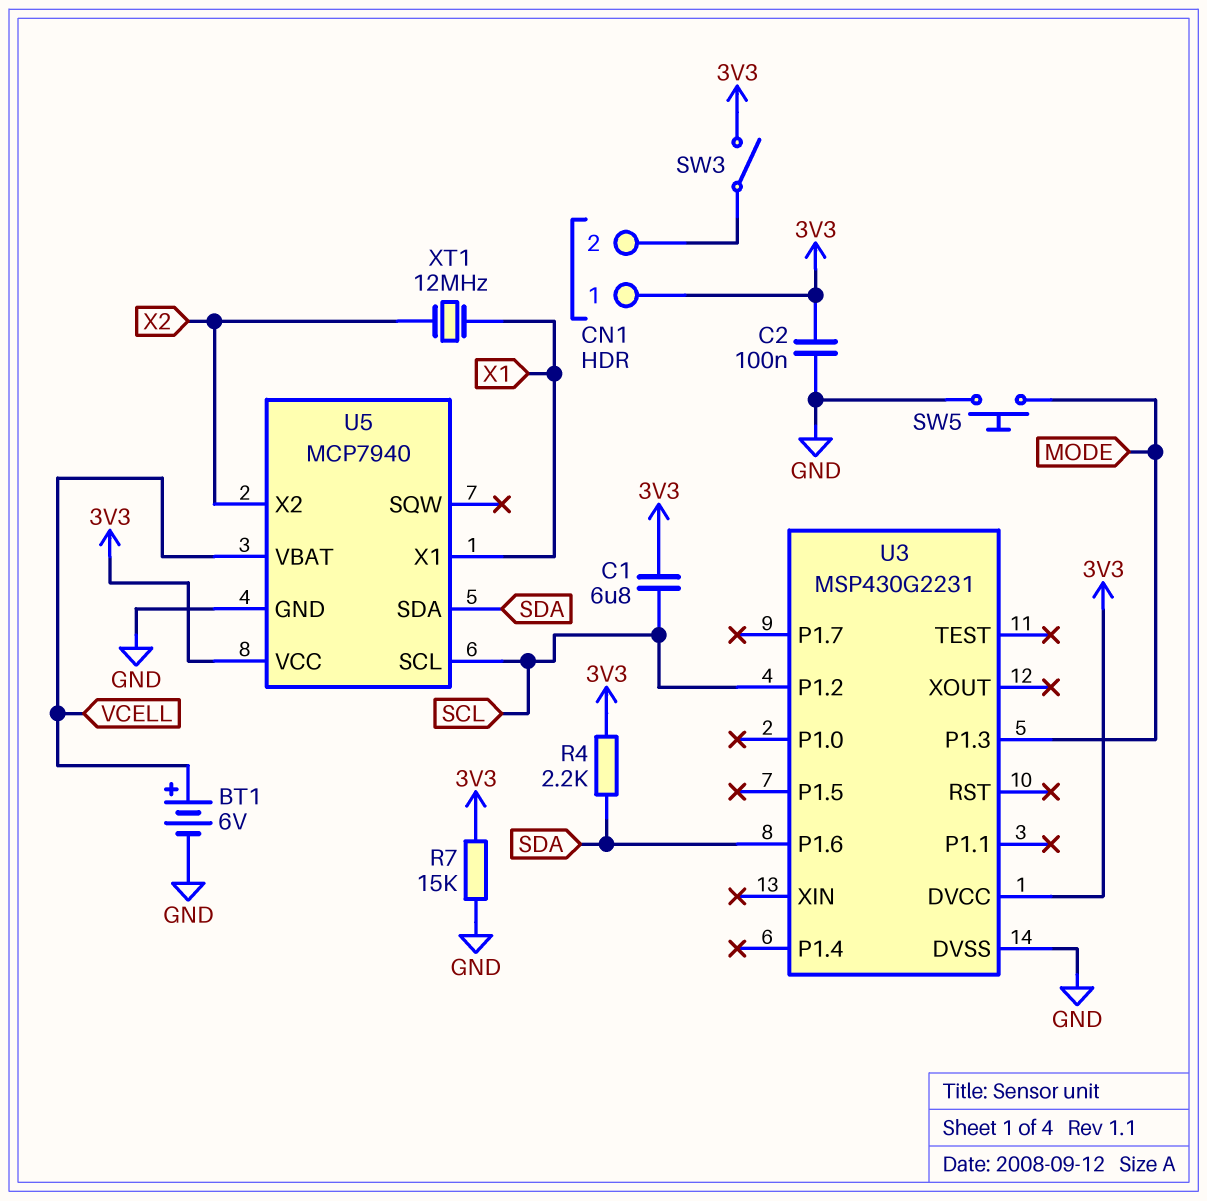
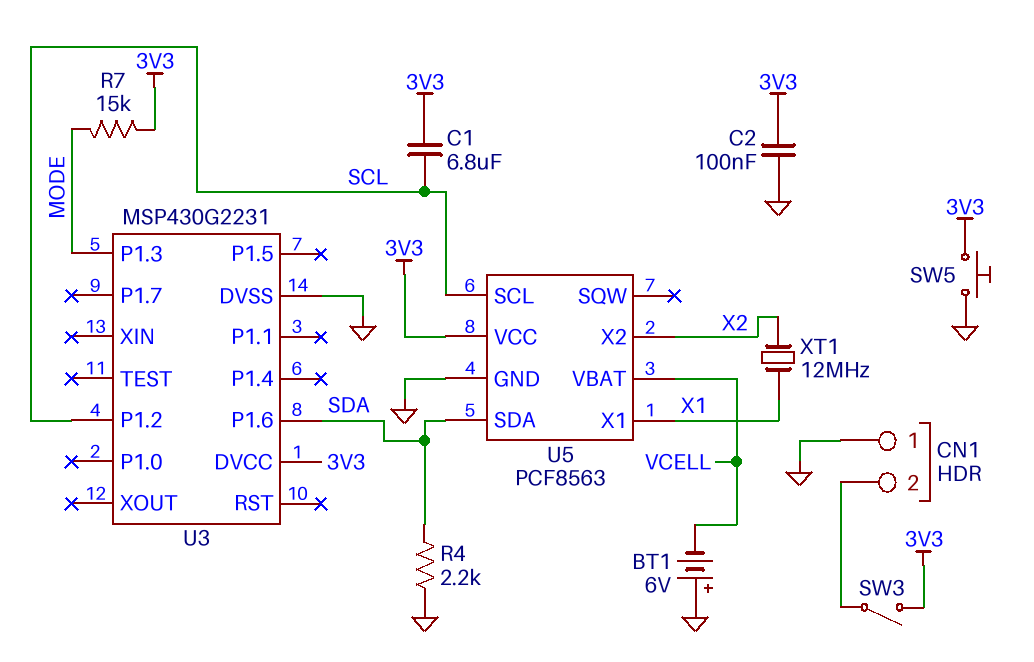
BT1: 6V (plus VCELL, minus GND) -> 6V (plus GND, minus VCELL)
CN1 pin 1: 3V3 -> GND
R4: 2.2k (3V3, SDA) -> 2.2k (GND, SDA)
R7: 15k (3V3, GND) -> 15k (3V3, MODE)
SW5: button (GND, MODE) -> button (3V3, GND)
U5: MCP7940 -> PCF8563

